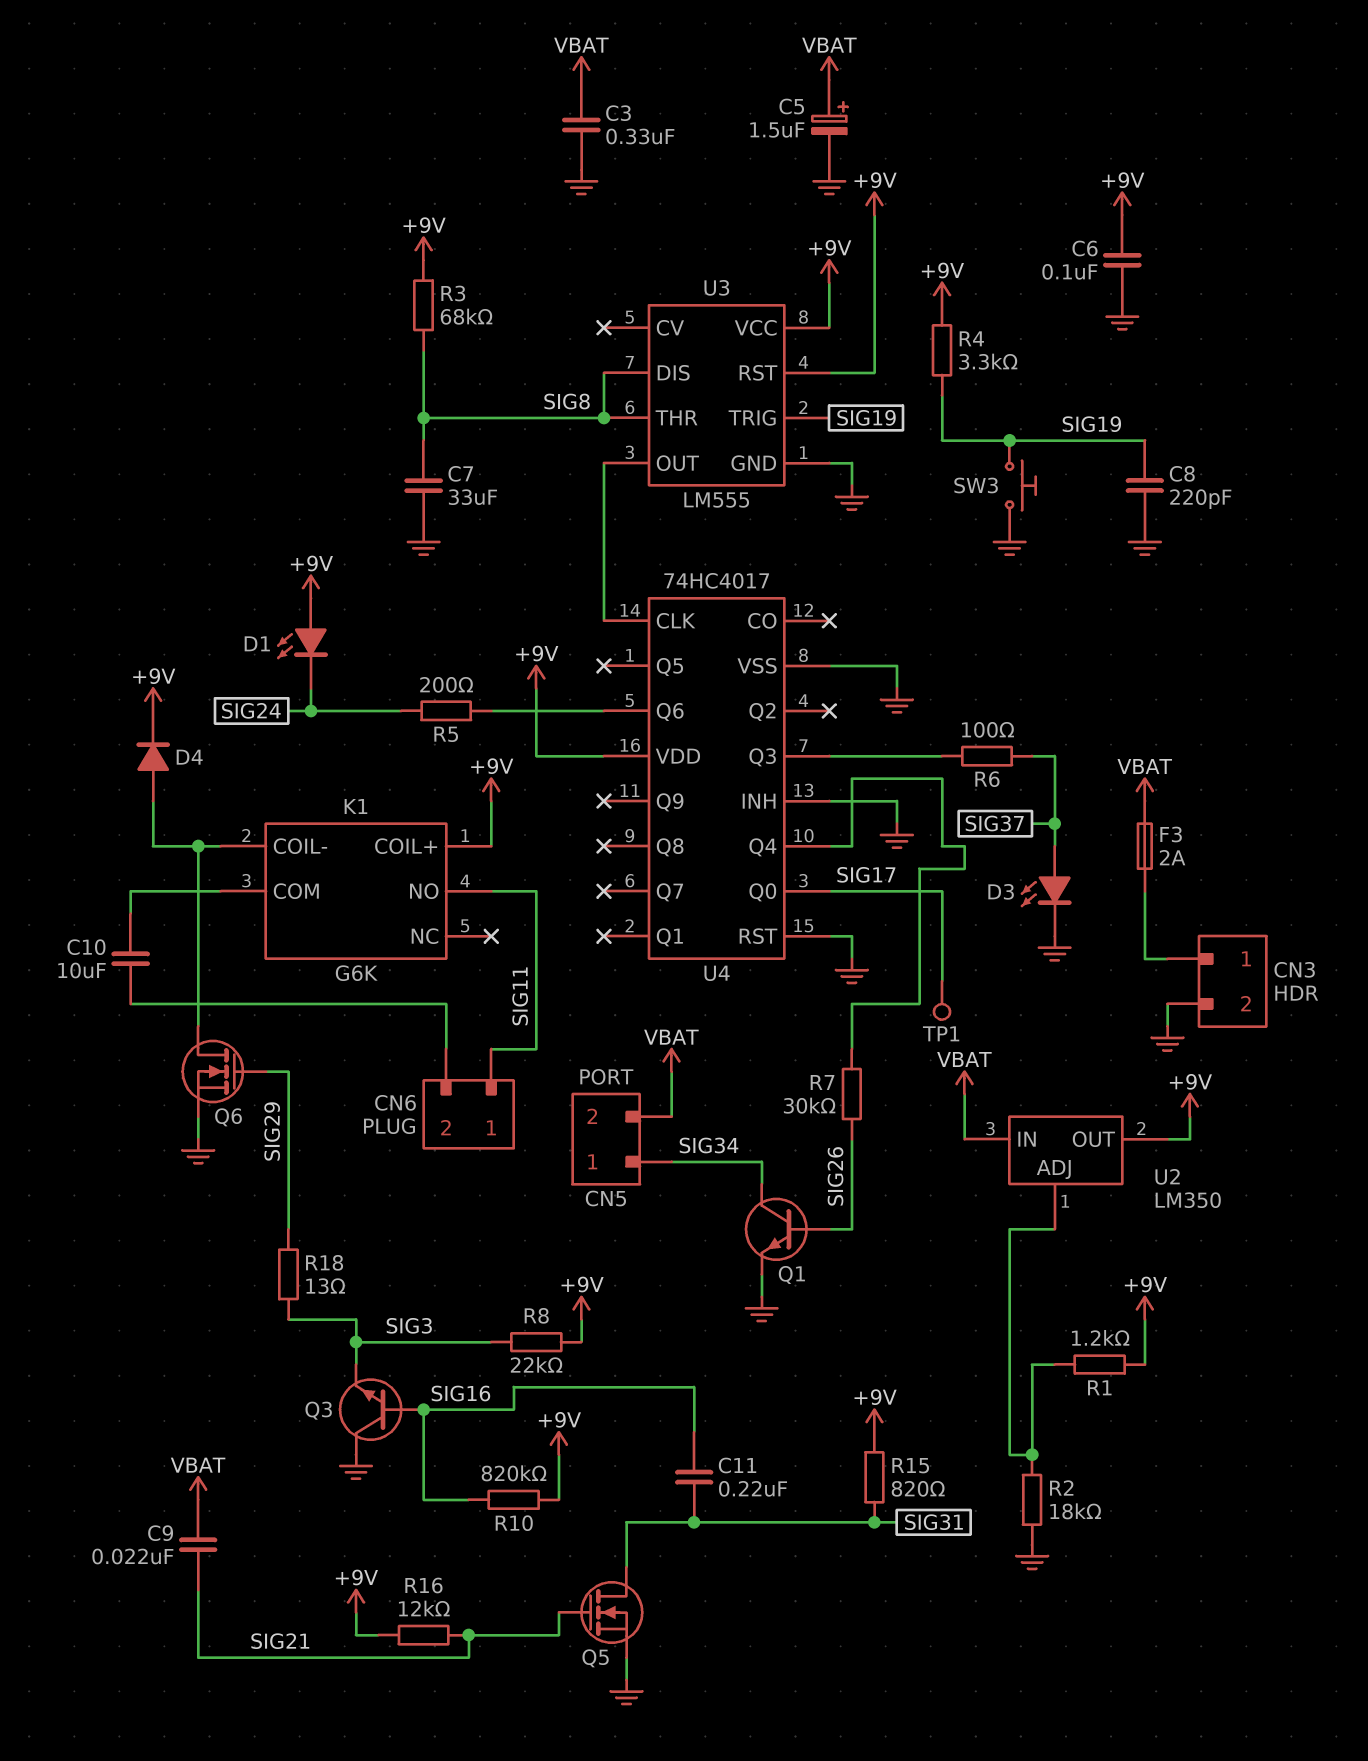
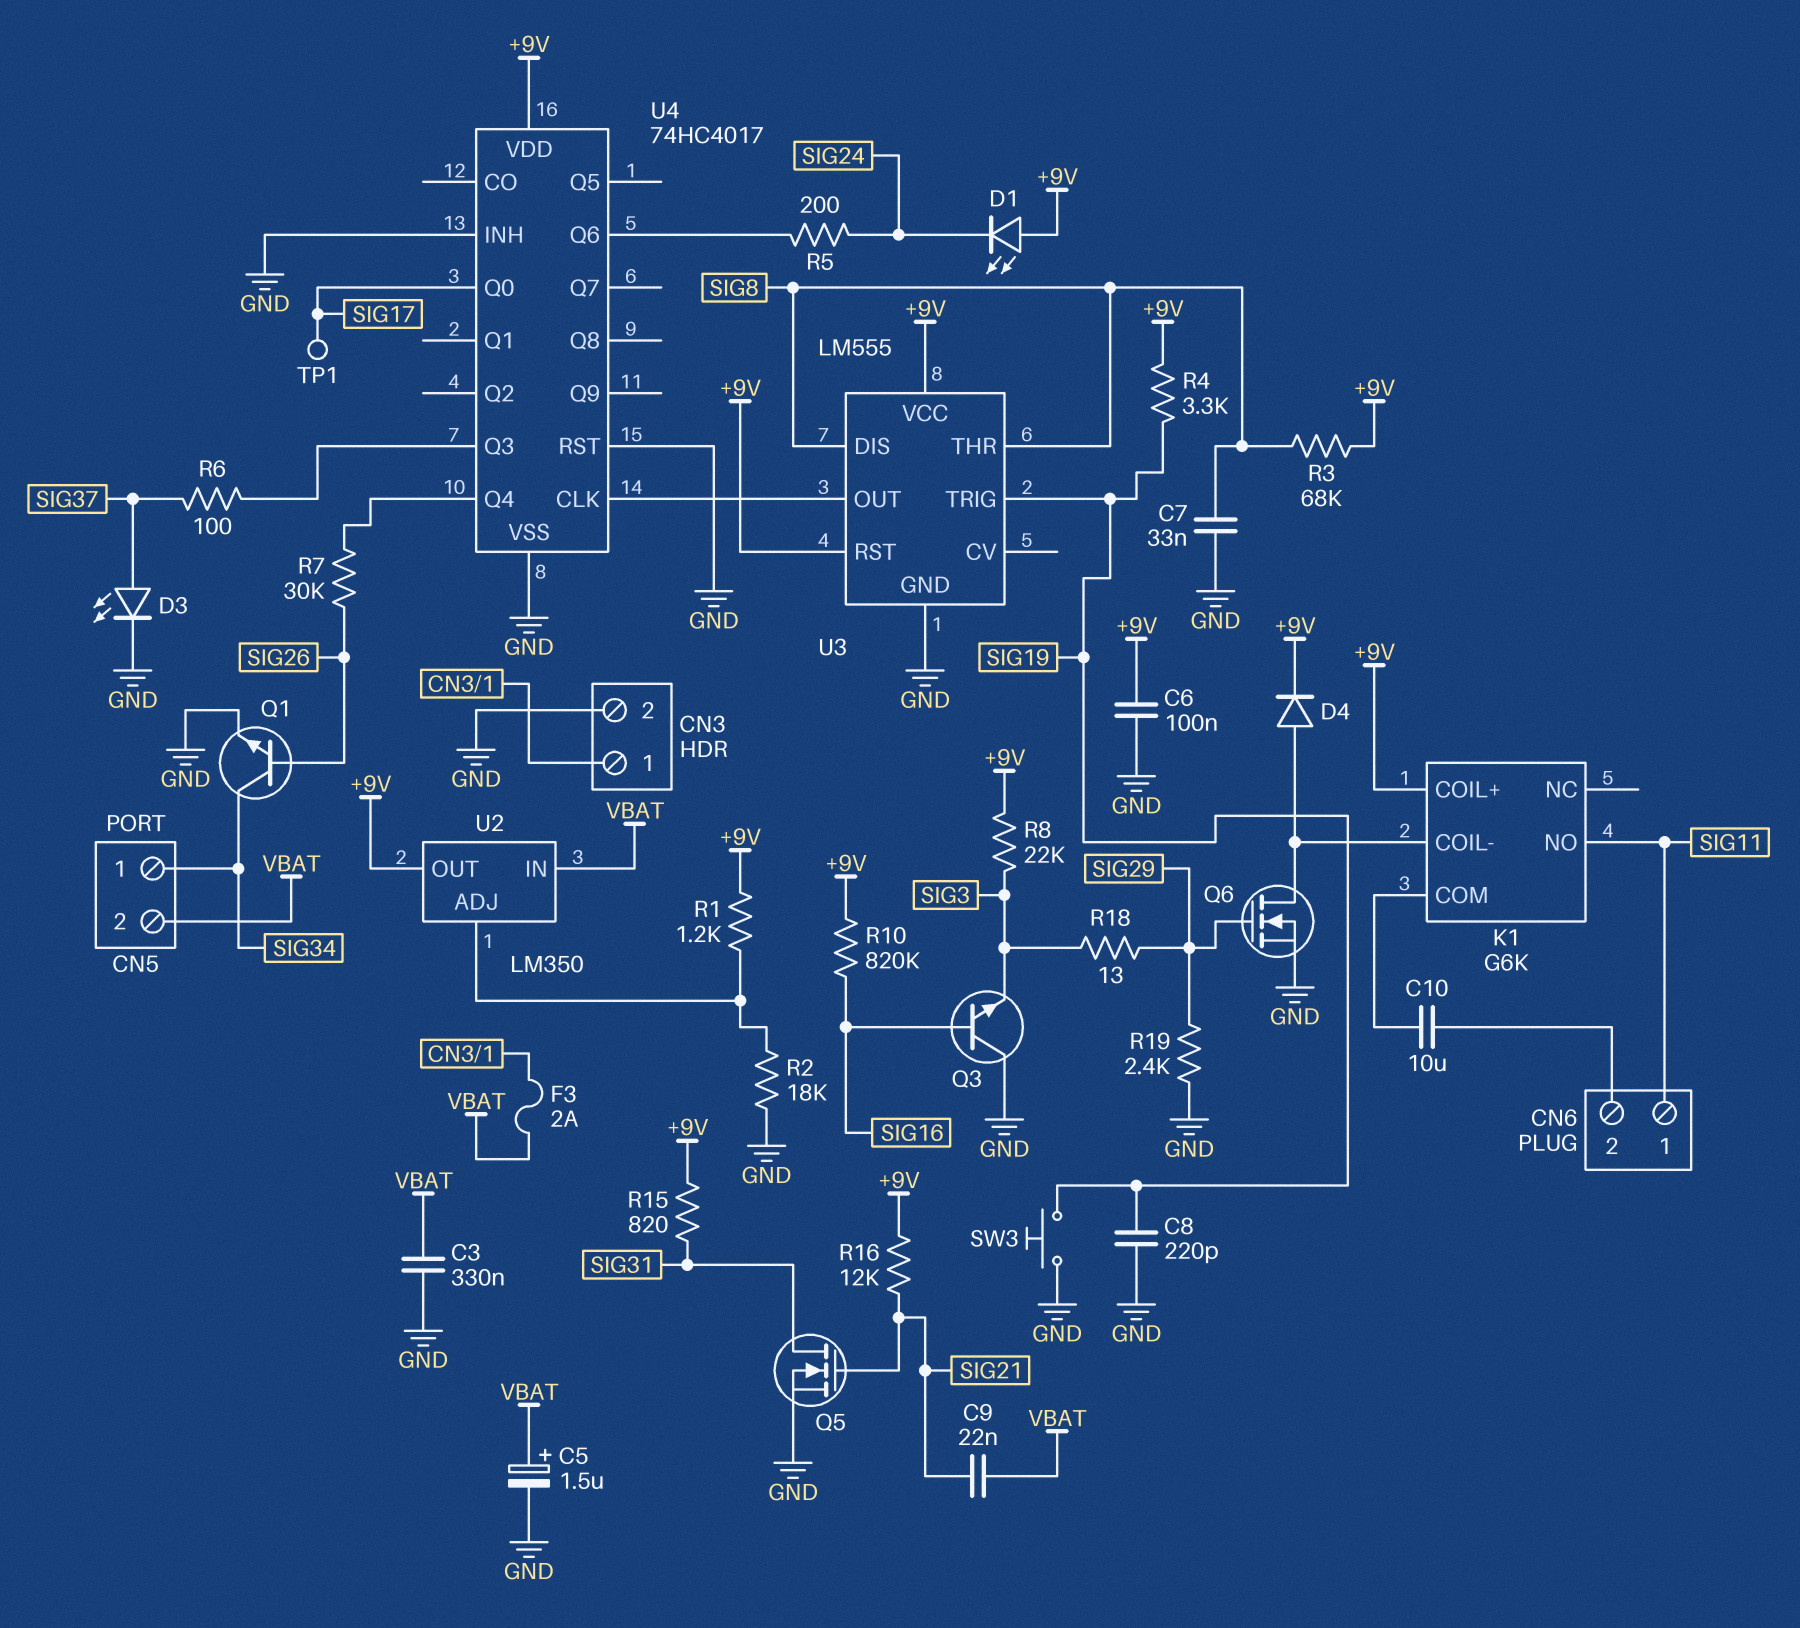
C7: 33uF (GND, SIG8) -> 33nF (GND, SIG8)
C11: 220nF (SIG16, SIG31) -> none
R19: none -> 2.4k (GND, SIG29)

